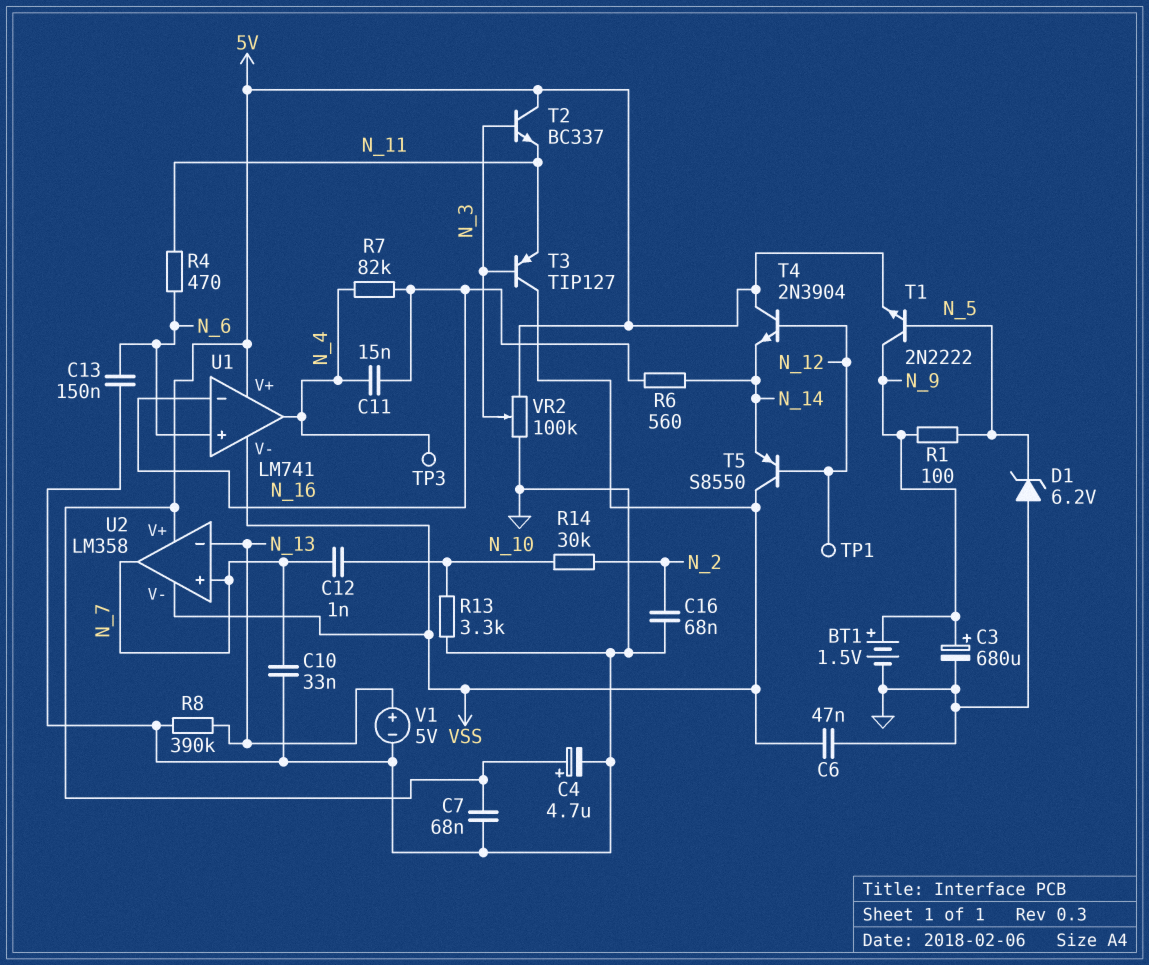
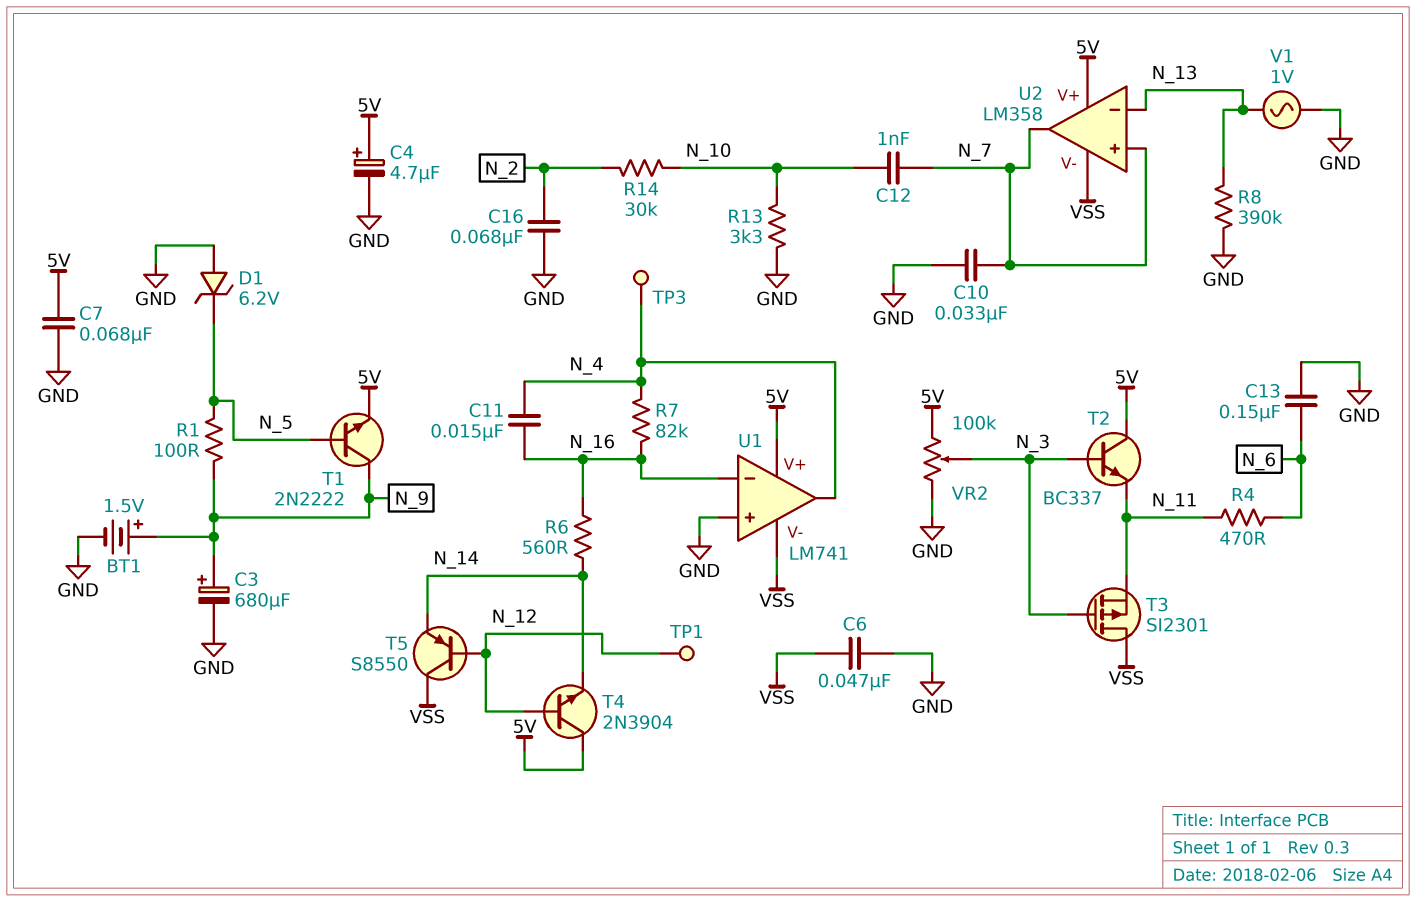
T3: PNP TIP127 (B N_3, C VSS, E N_11) -> PMOS SI2301 (G N_3, D VSS, S N_11)
U1 pin in+: N_6 -> GND
V1: 5V (plus N_13, minus GND) -> AC 1V (GND, N_13)

